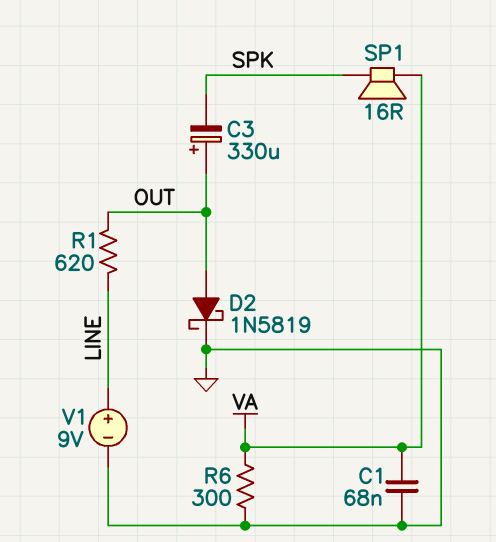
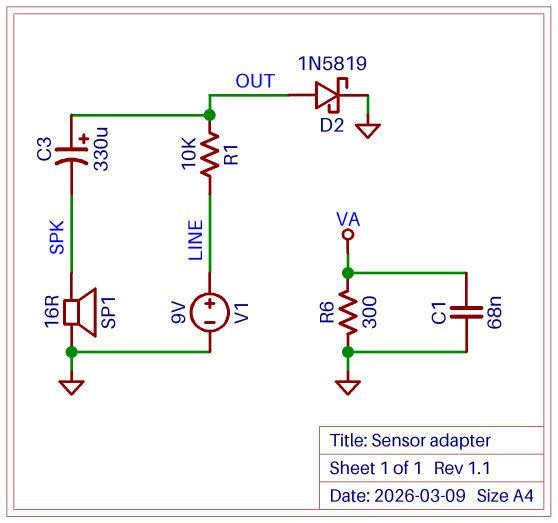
R1: 620 (LINE, OUT) -> 10k (LINE, OUT)
SP1: speaker 16R (SPK, VA) -> speaker 16R (GND, SPK)

